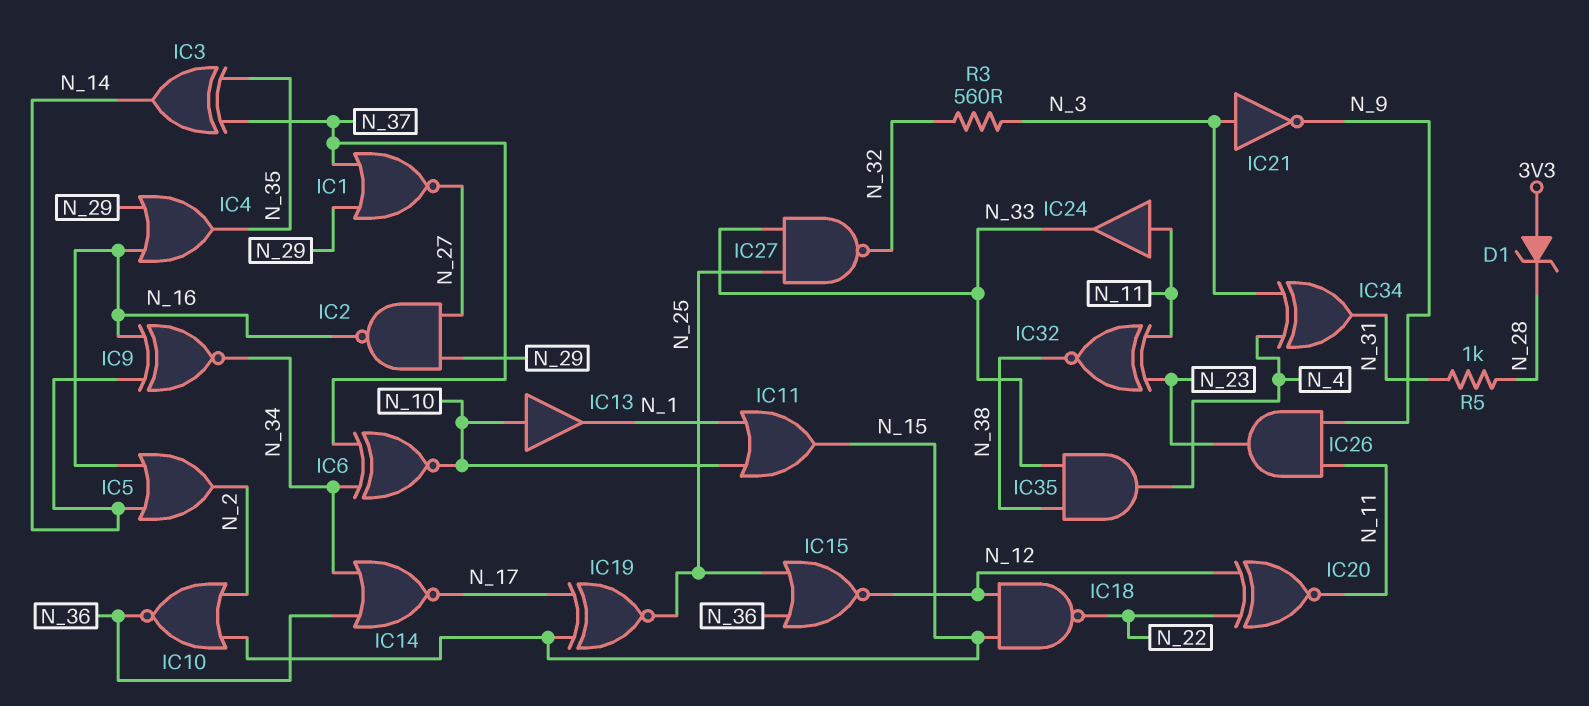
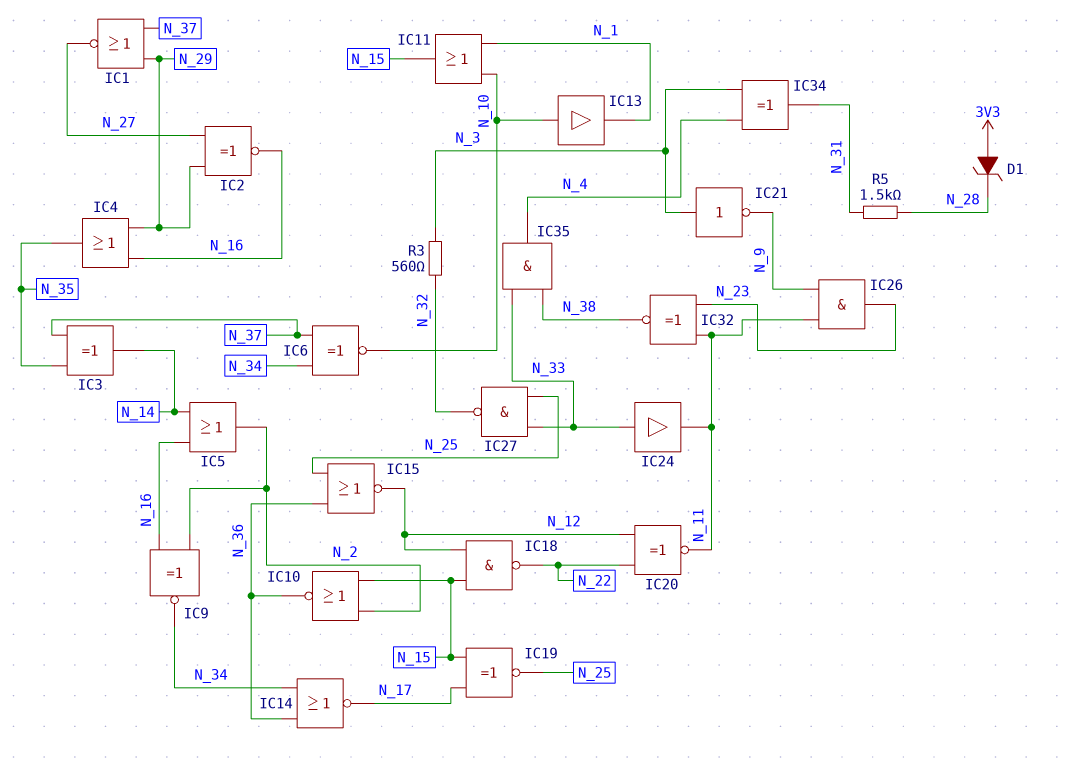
IC2: NAND (in N_27, in N_29, out N_16) -> XNOR (in N_27, in N_29, out N_16)
IC9: XNOR (in N_14, in N_16, out N_34) -> XNOR (in N_2, in N_16, out N_34)
IC24: buffer (in N_11, out N_33) -> buffer (in N_33, out N_11)
R5: 1k (N_28, N_31) -> 1.5k (N_28, N_31)

